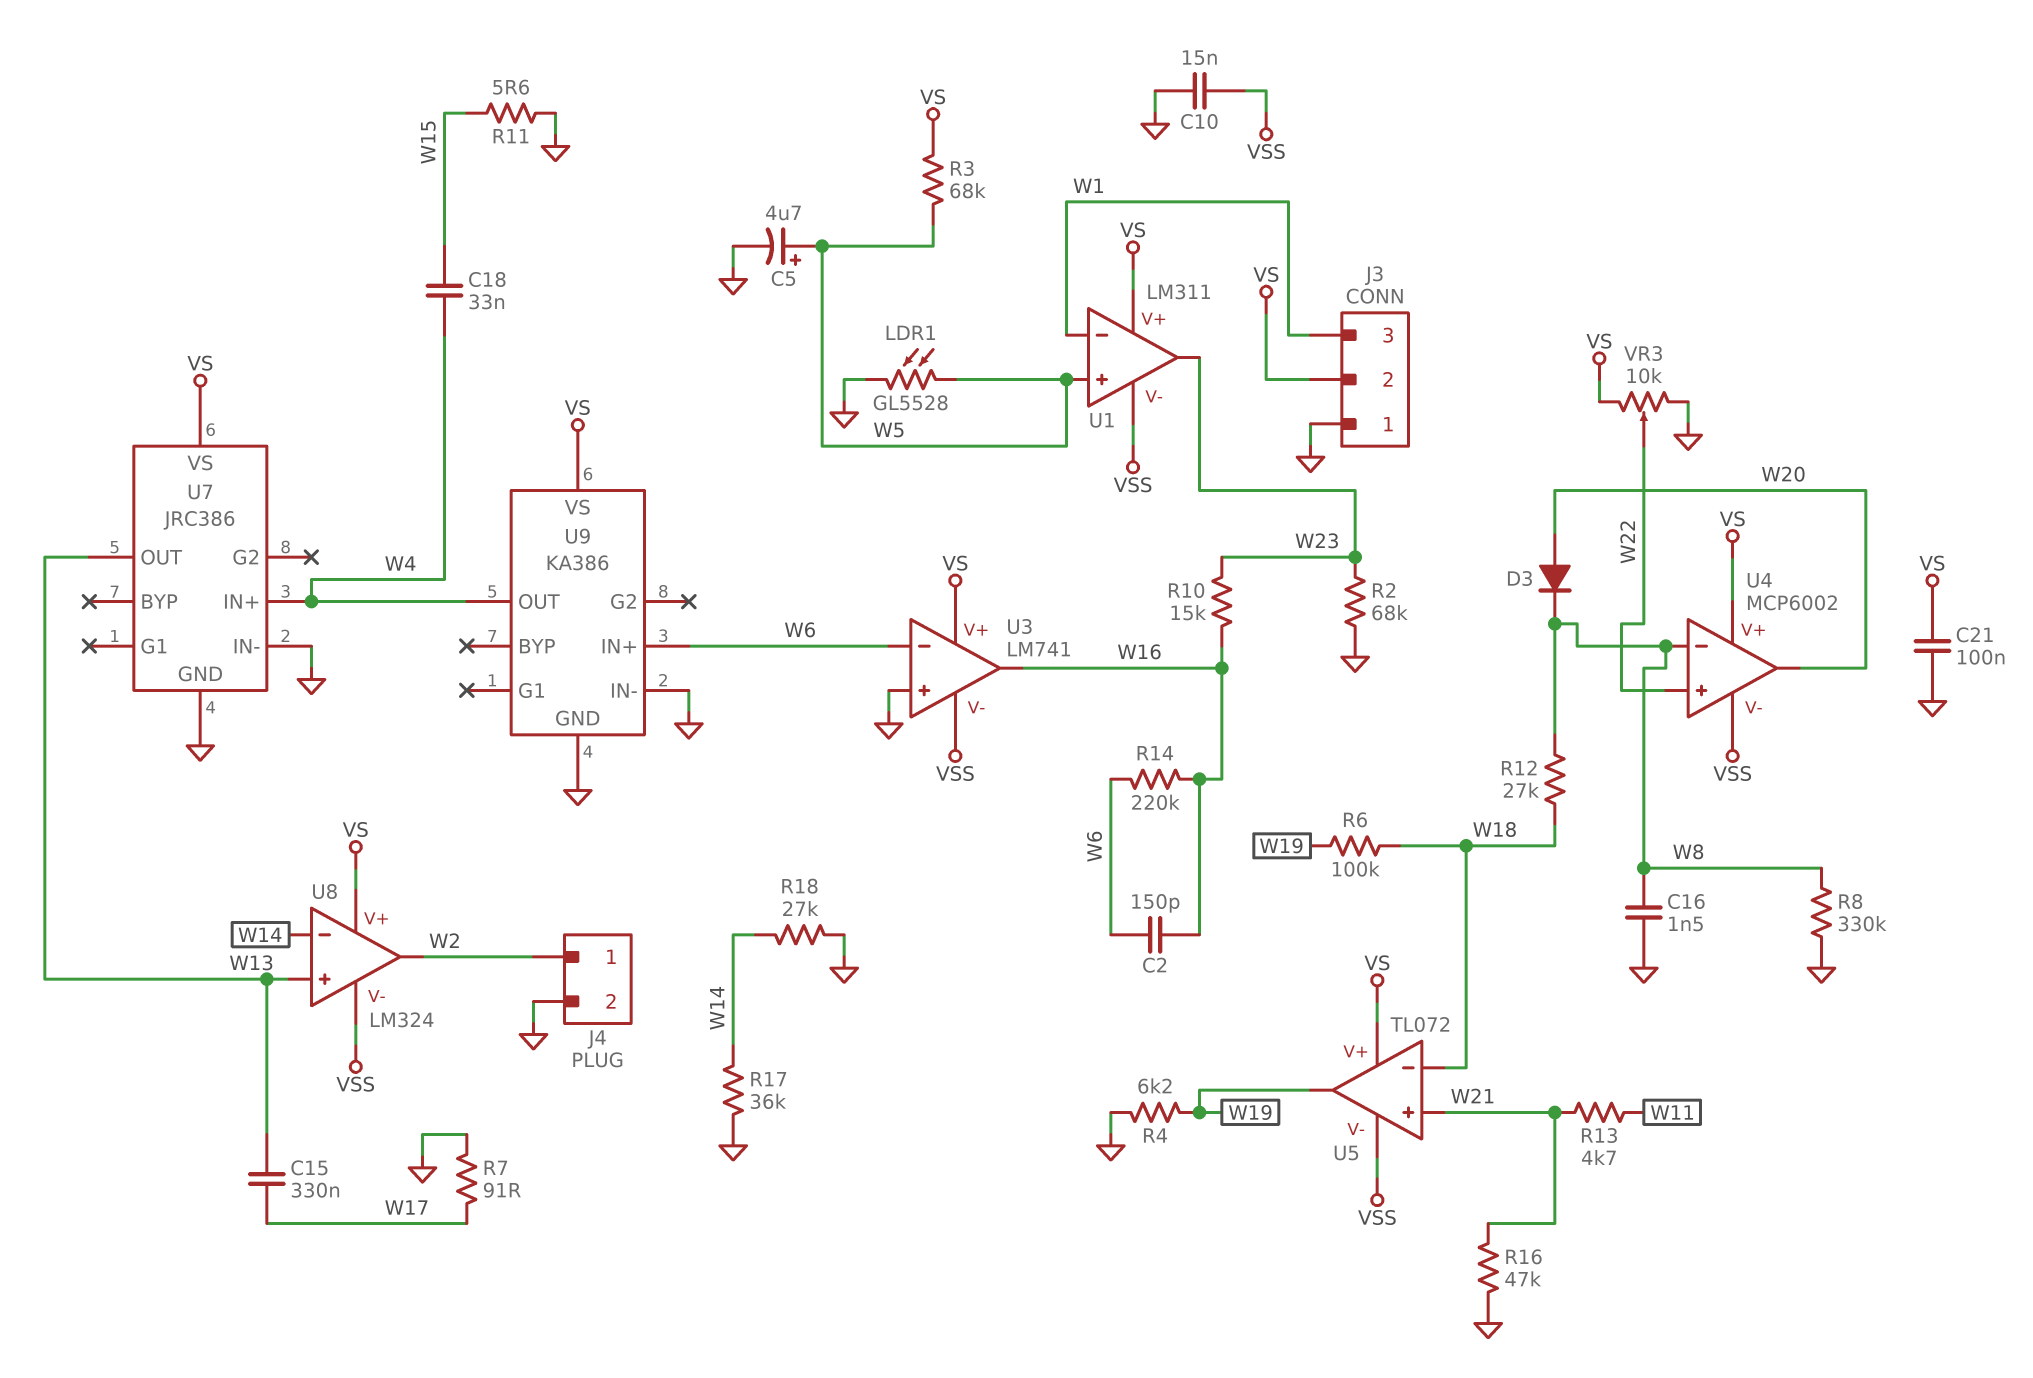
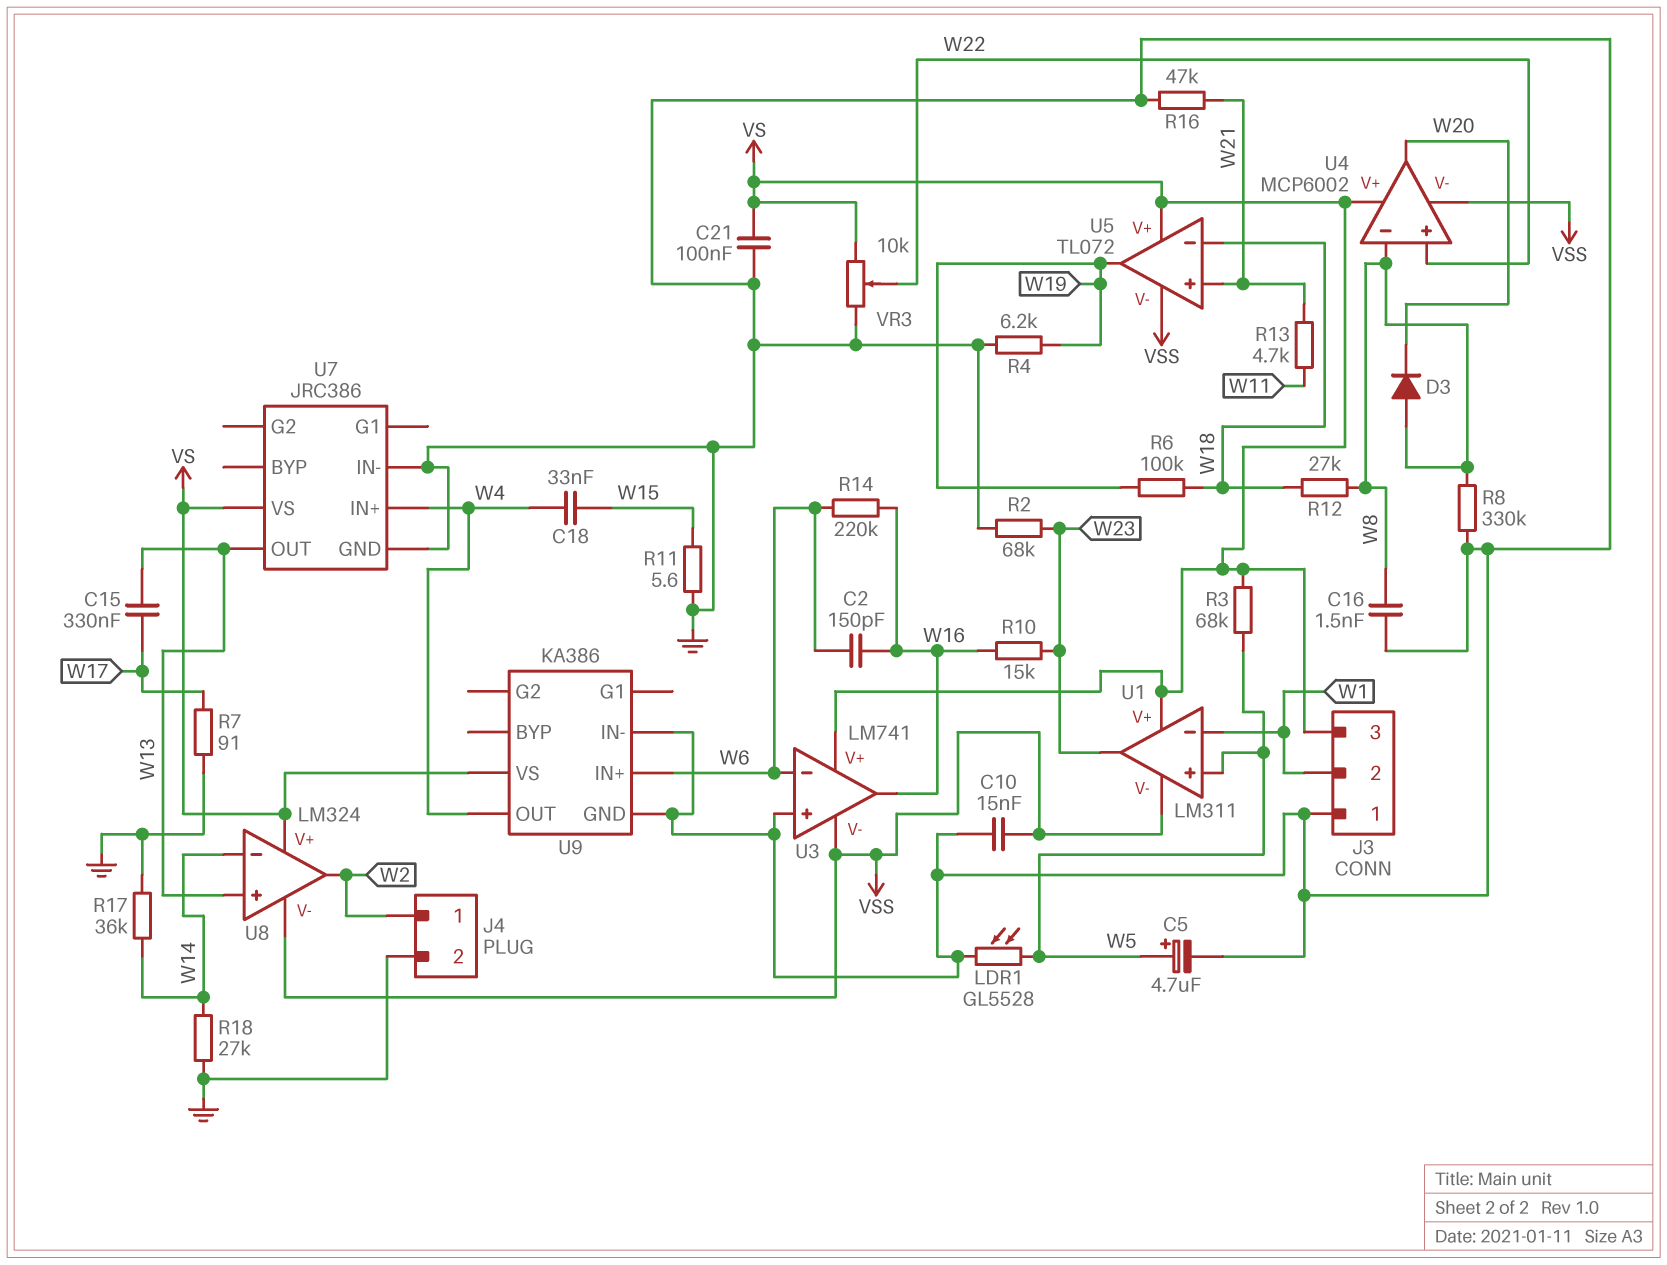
D3: diode (A W20, K W8) -> diode (A W8, K W20)
J3 pin 2: VS -> W1
J3 pin 3: W1 -> VS

